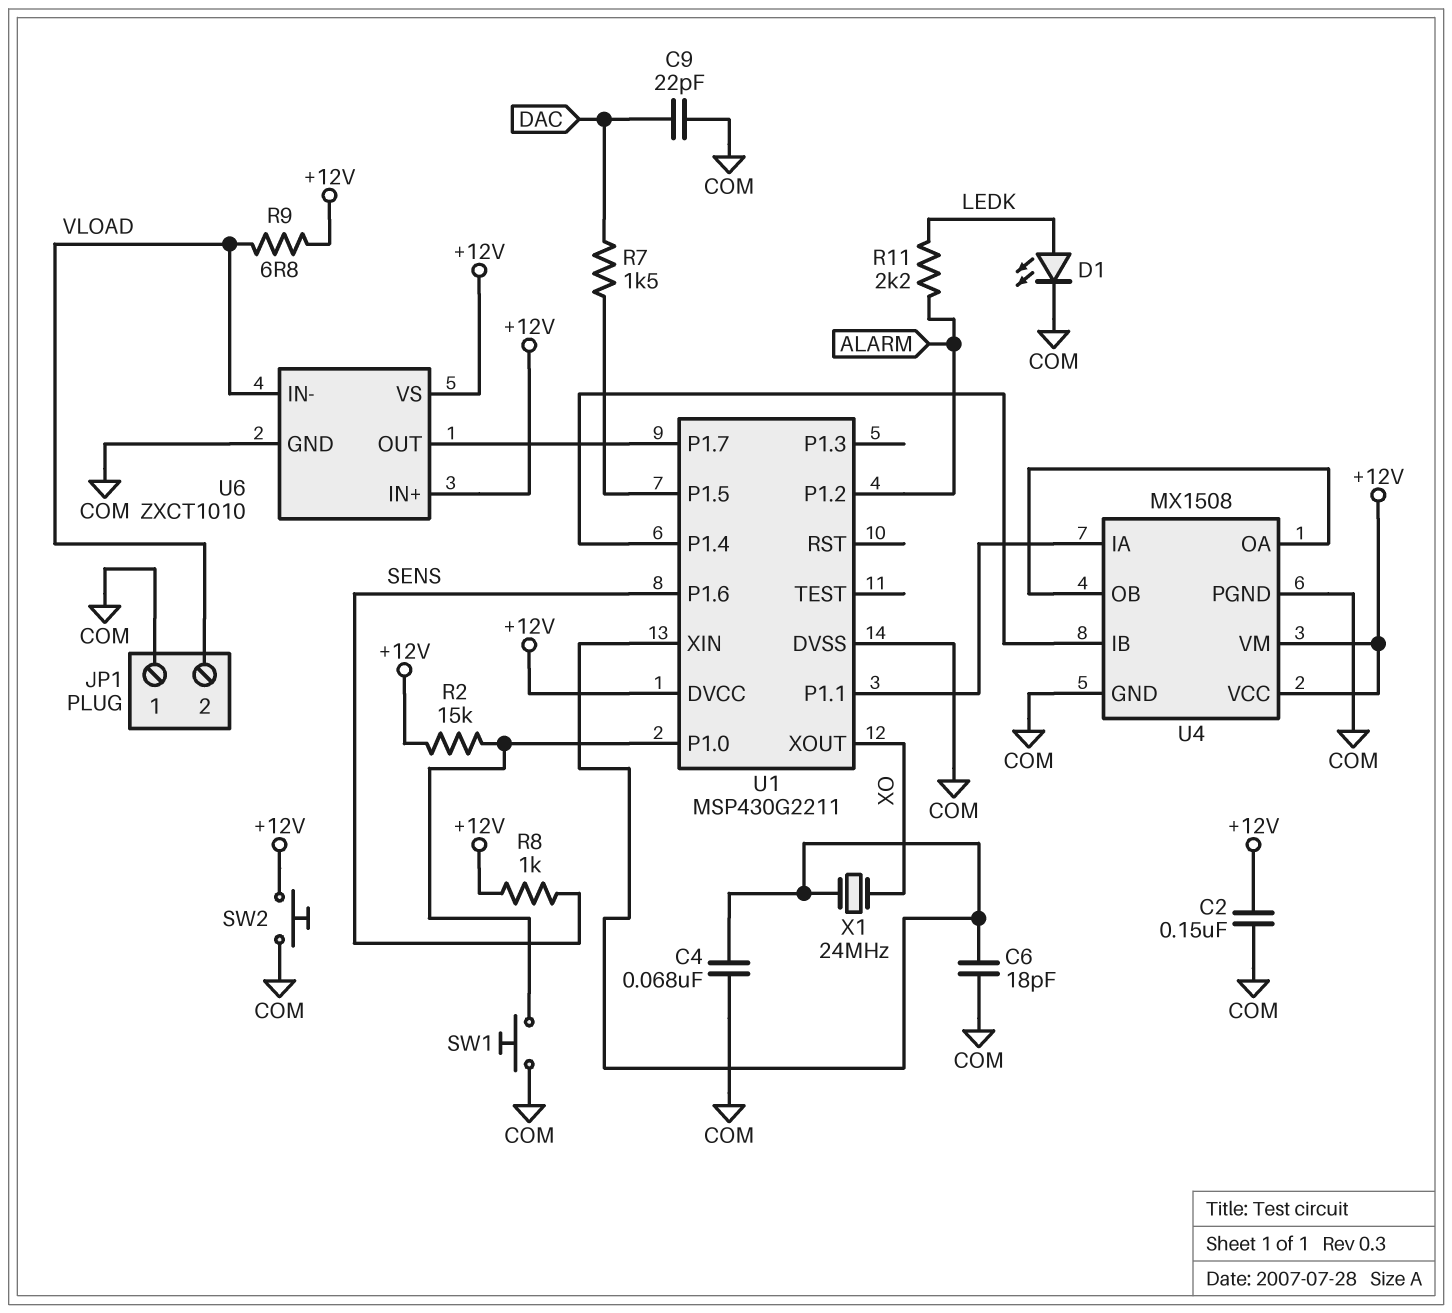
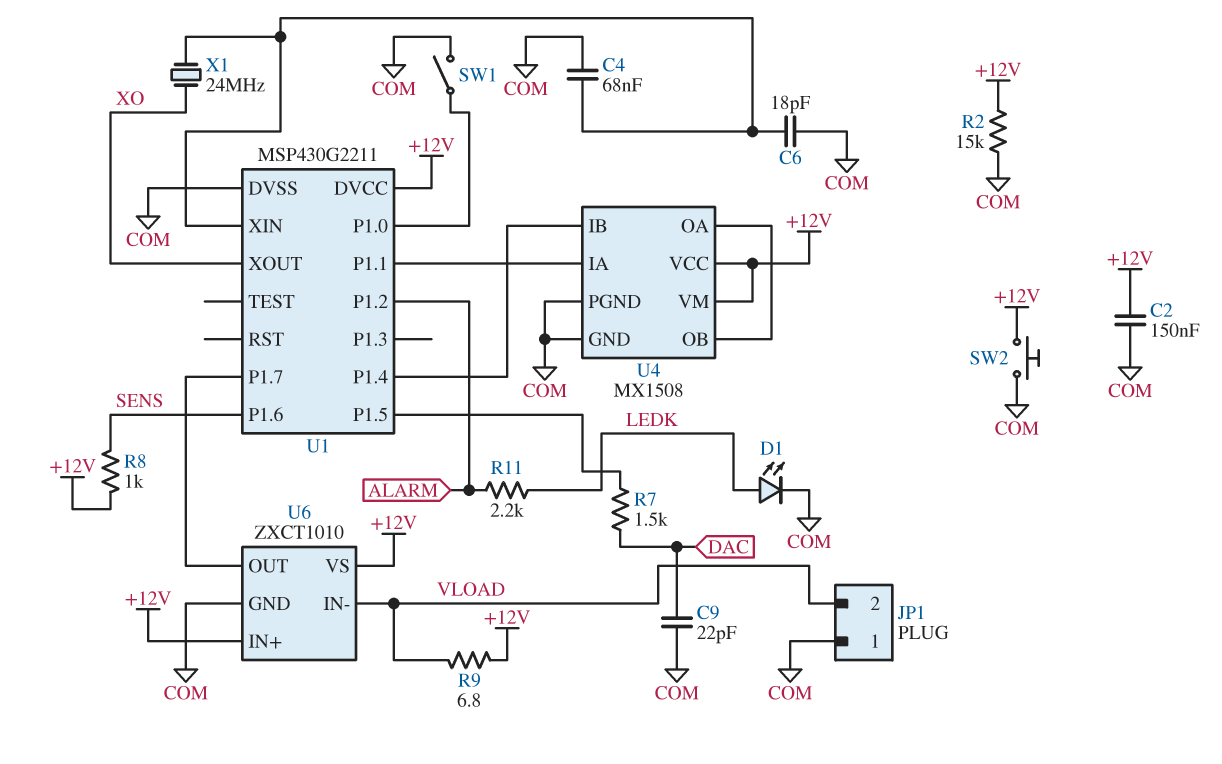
R2: 15k (+12V, U1/P1.0) -> 15k (+12V, COM)
SW1: button (COM, U1/P1.0) -> switch (COM, U1/P1.0)

